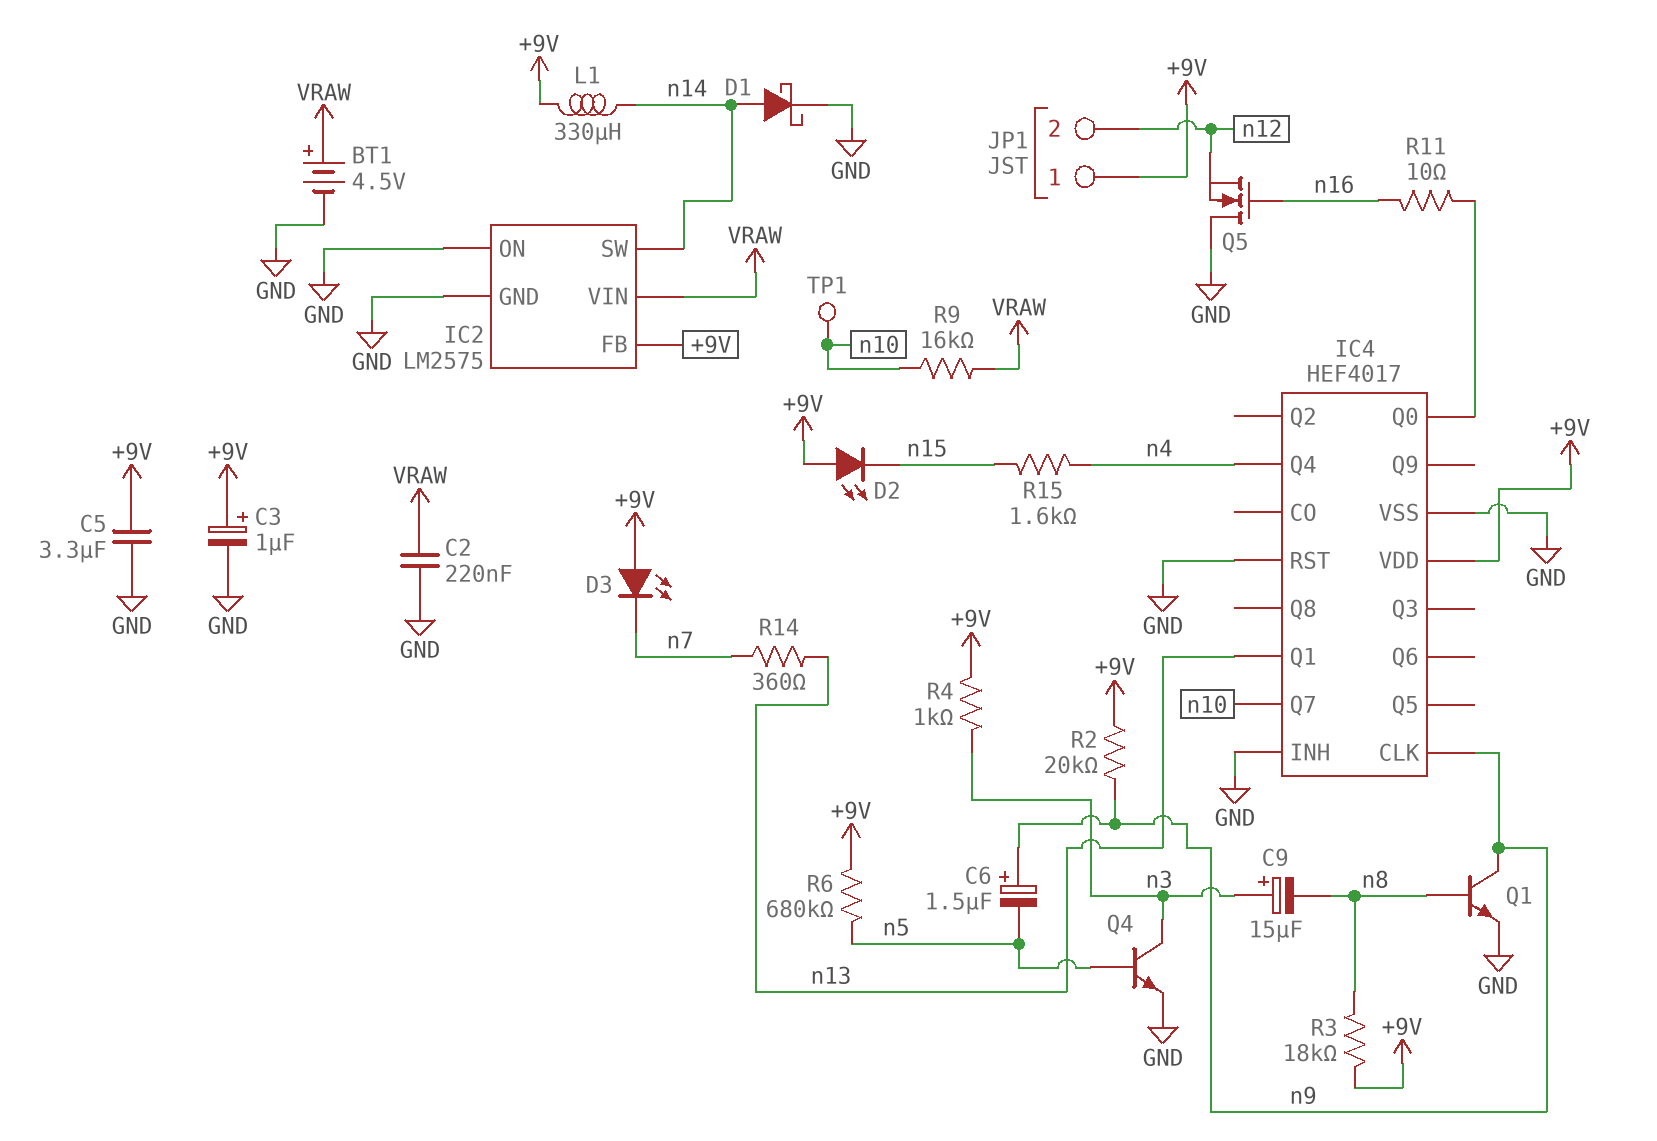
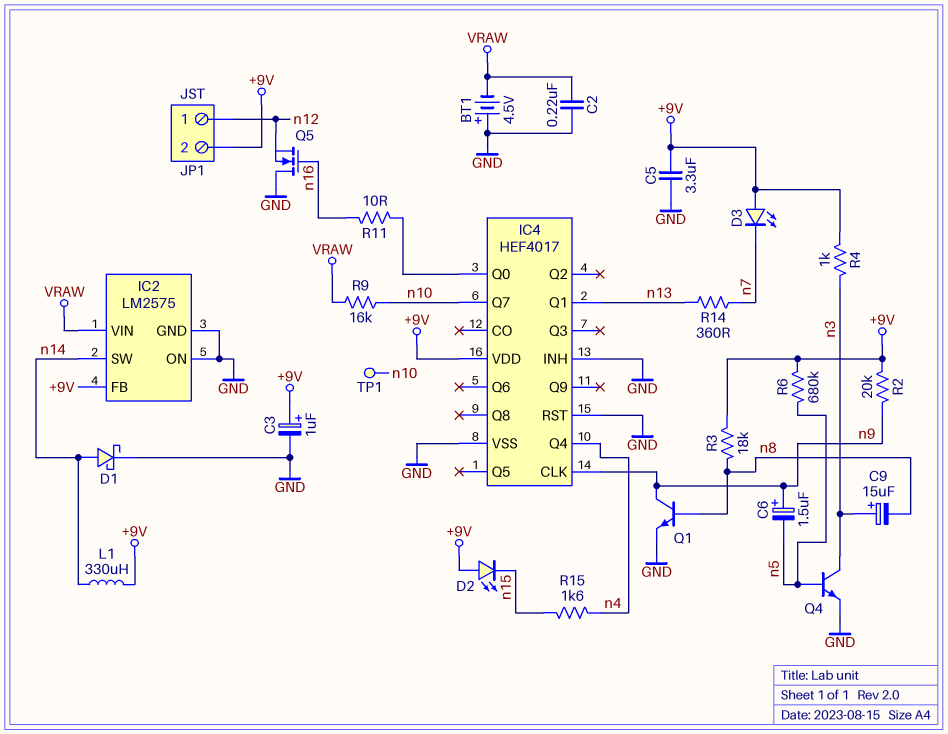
BT1: 4.5V (plus VRAW, minus GND) -> 4.5V (plus GND, minus VRAW)
JP1 pin 1: +9V -> n12
JP1 pin 2: n12 -> +9V

